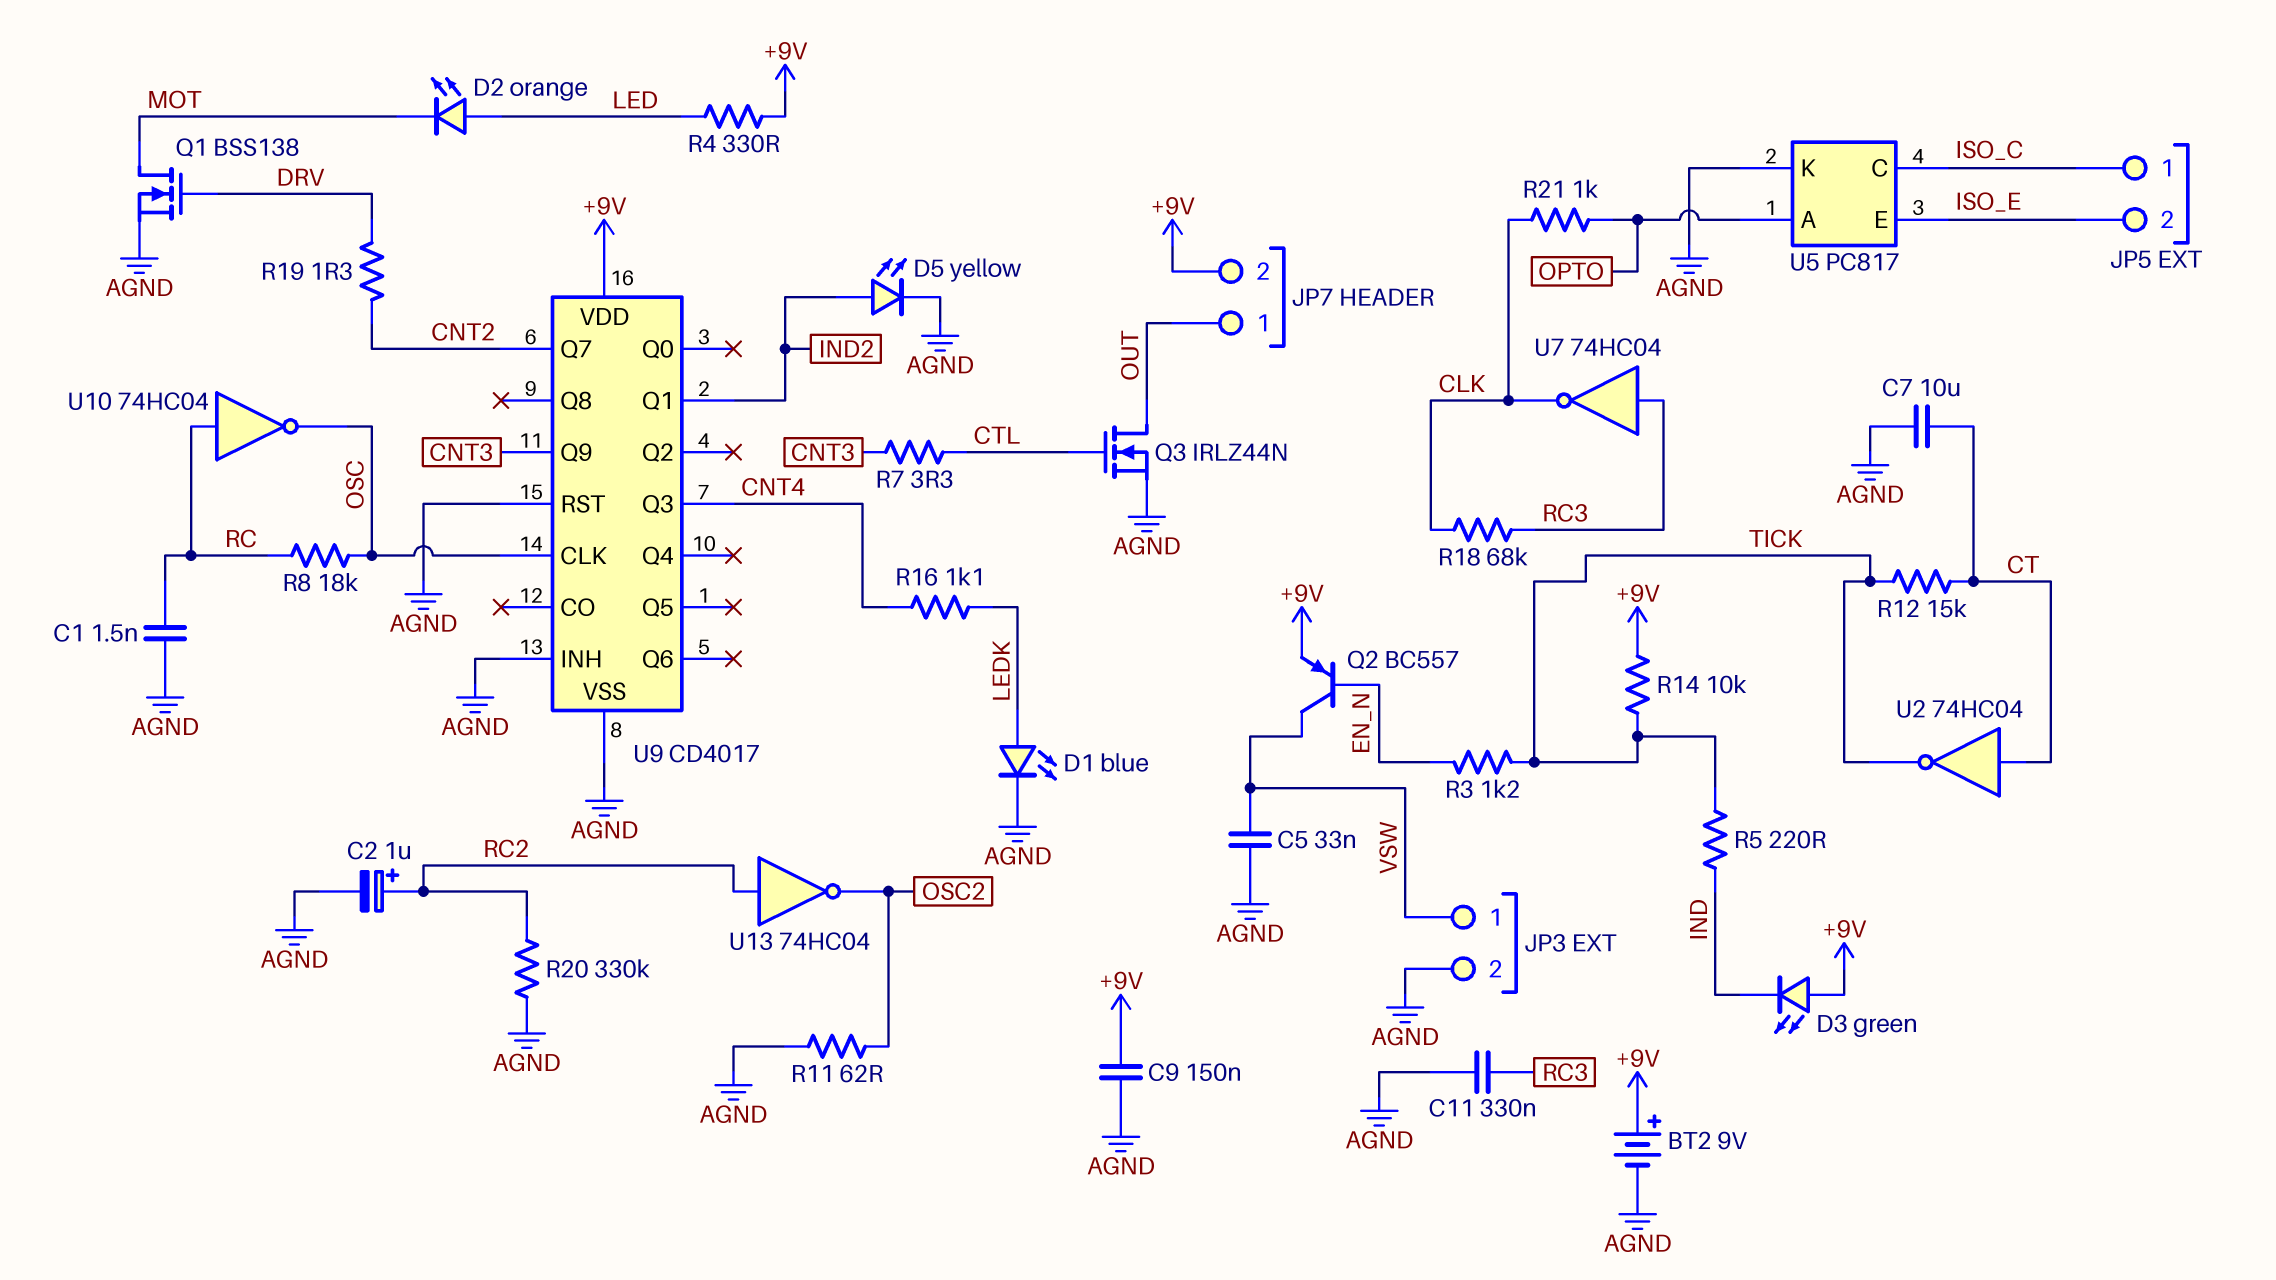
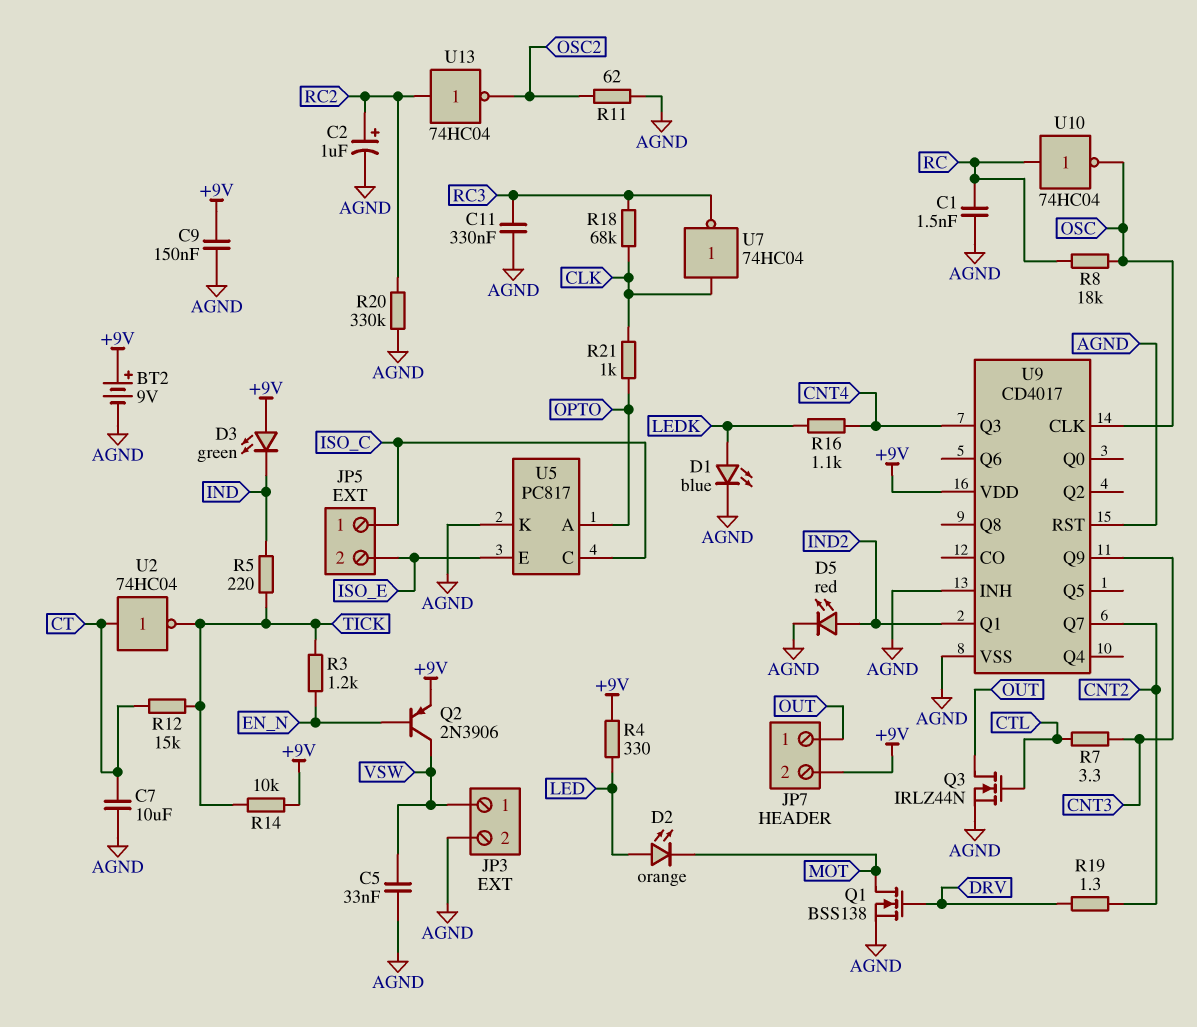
D5: LED yellow (A IND2, K AGND) -> LED red (A IND2, K AGND)
Q2: PNP BC557 (B EN_N, C VSW, E +9V) -> PNP 2N3906 (B EN_N, C VSW, E +9V)
U7: NOT 74HC04 (in RC3, out CLK) -> NOT 74HC04 (in CLK, out RC3)

